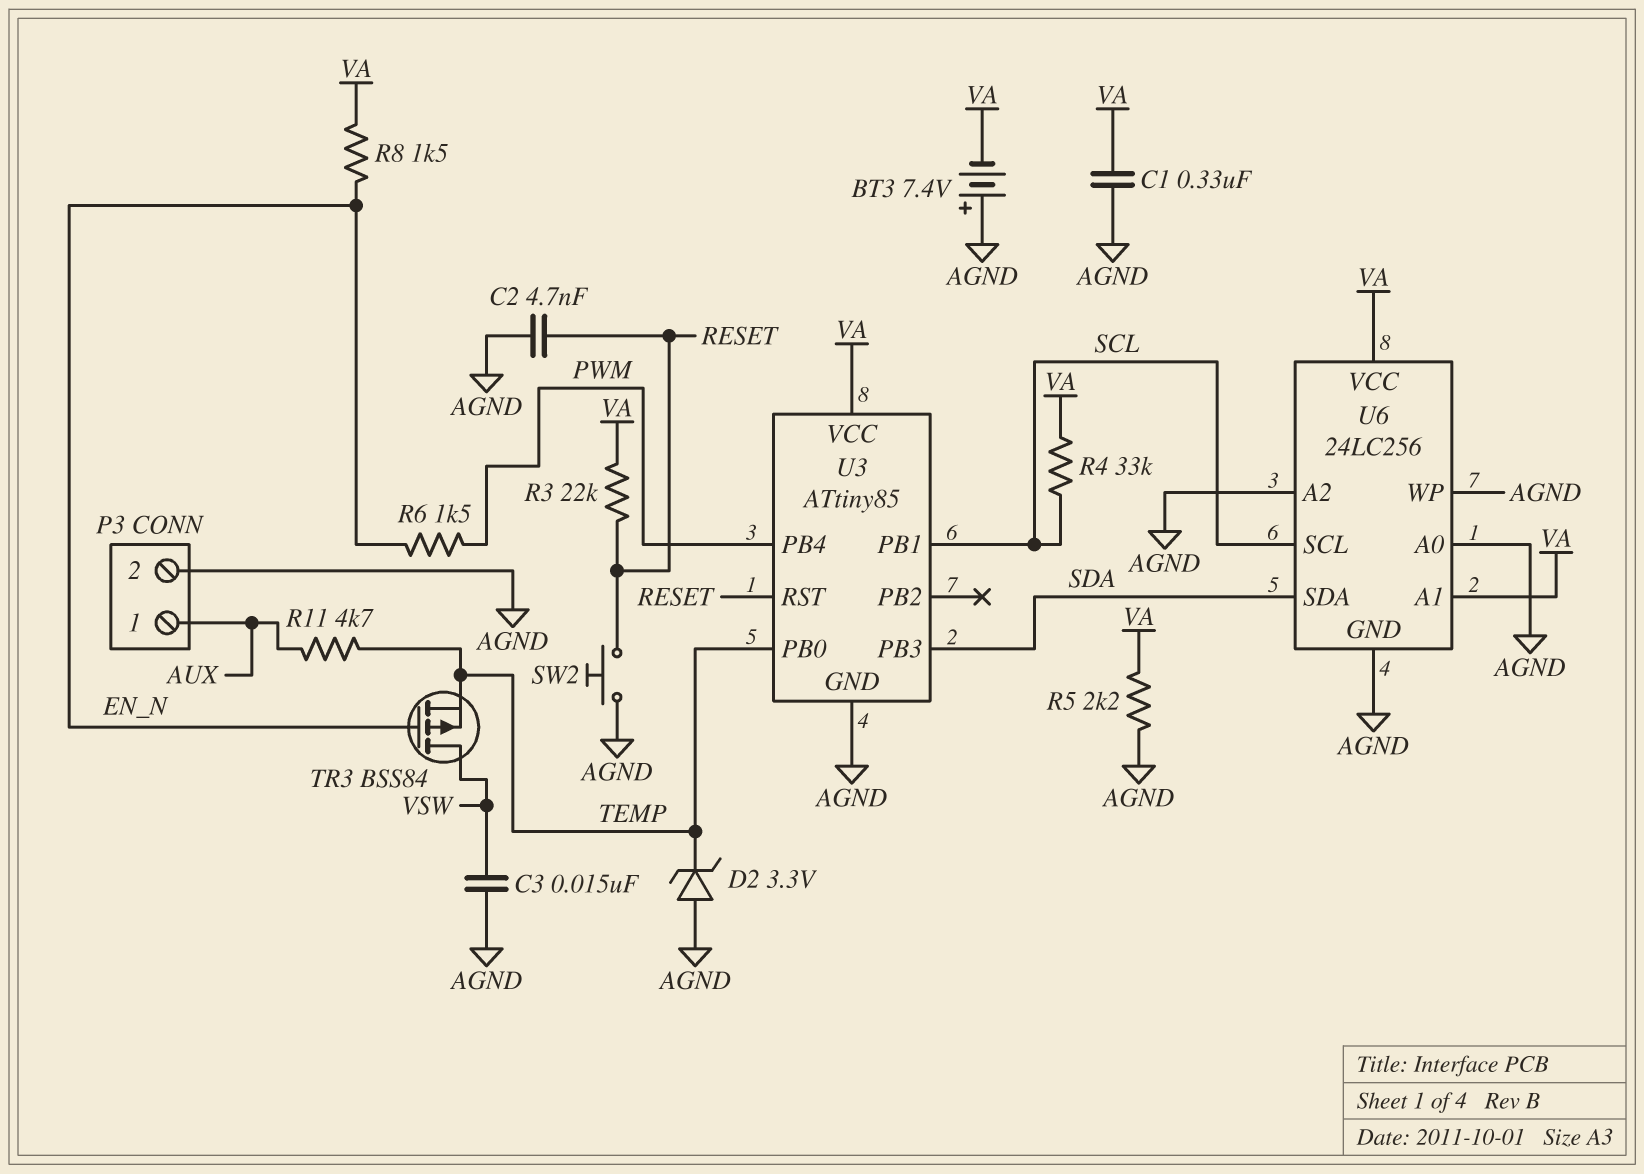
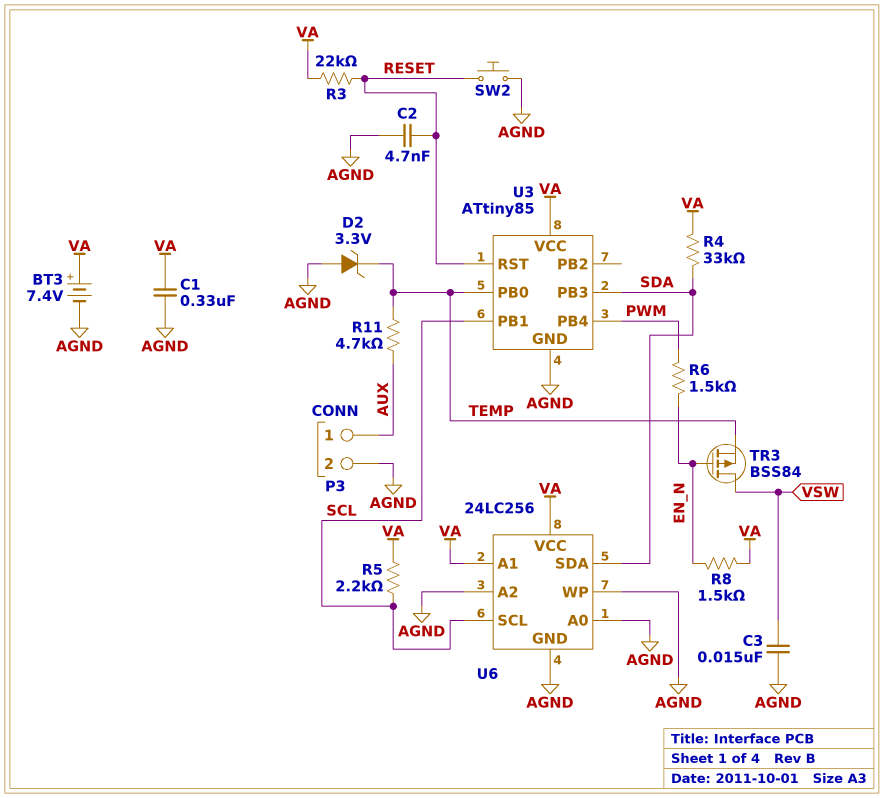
BT3: 7.4V (plus AGND, minus VA) -> 7.4V (plus VA, minus AGND)
R4: 33k (SCL, VA) -> 33k (SDA, VA)
R5: 2.2k (AGND, VA) -> 2.2k (SCL, VA)

